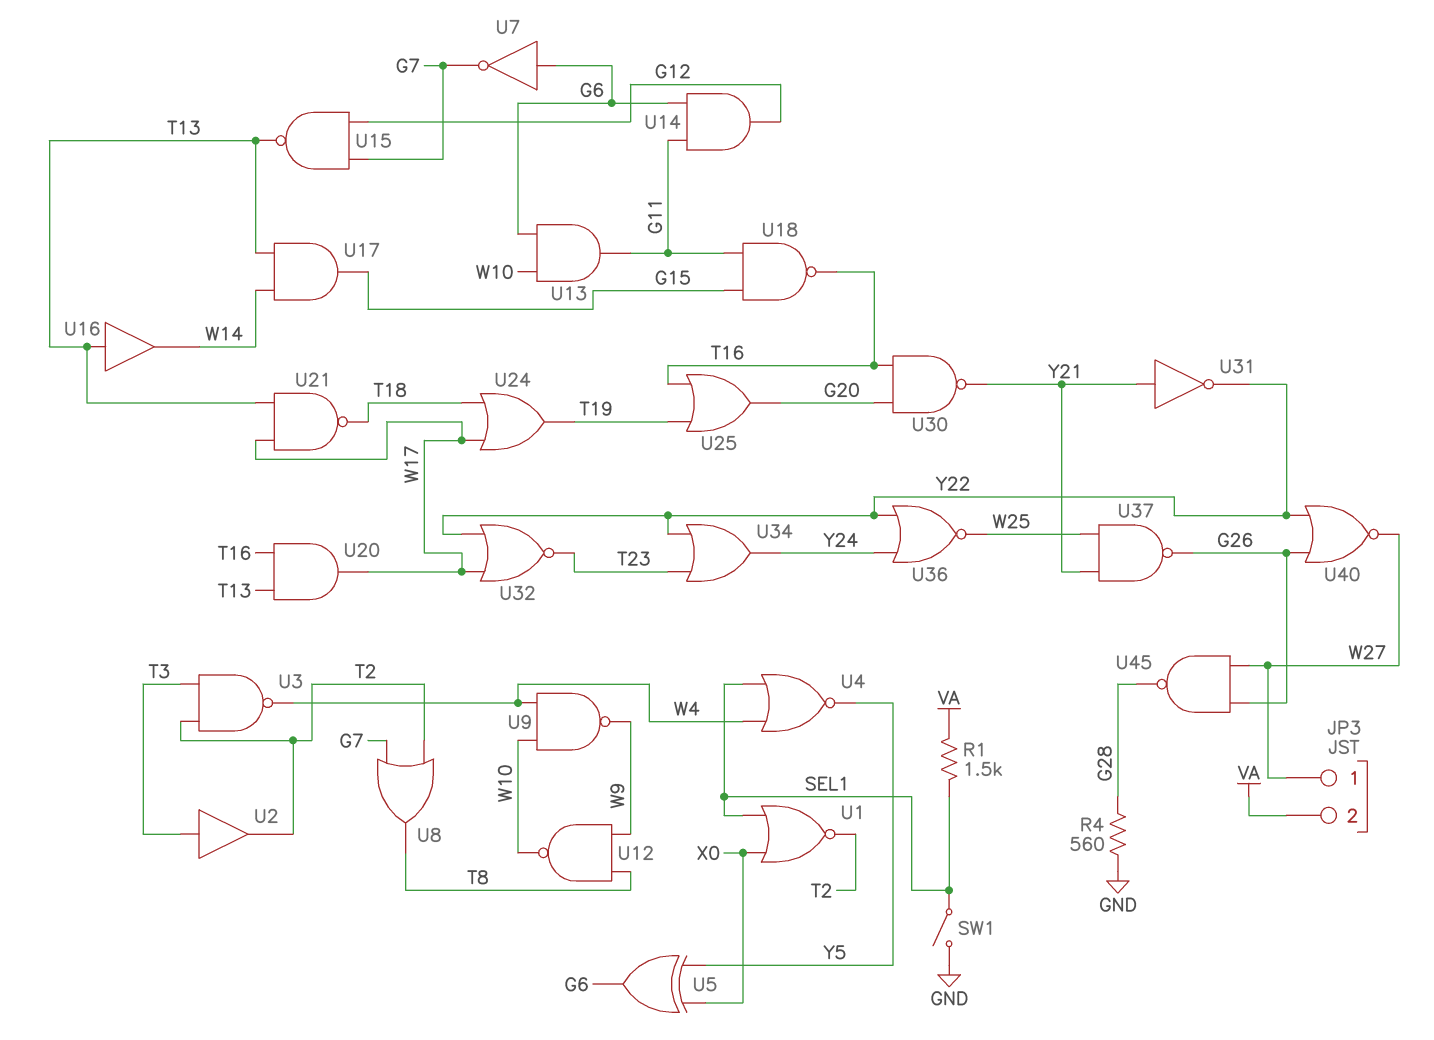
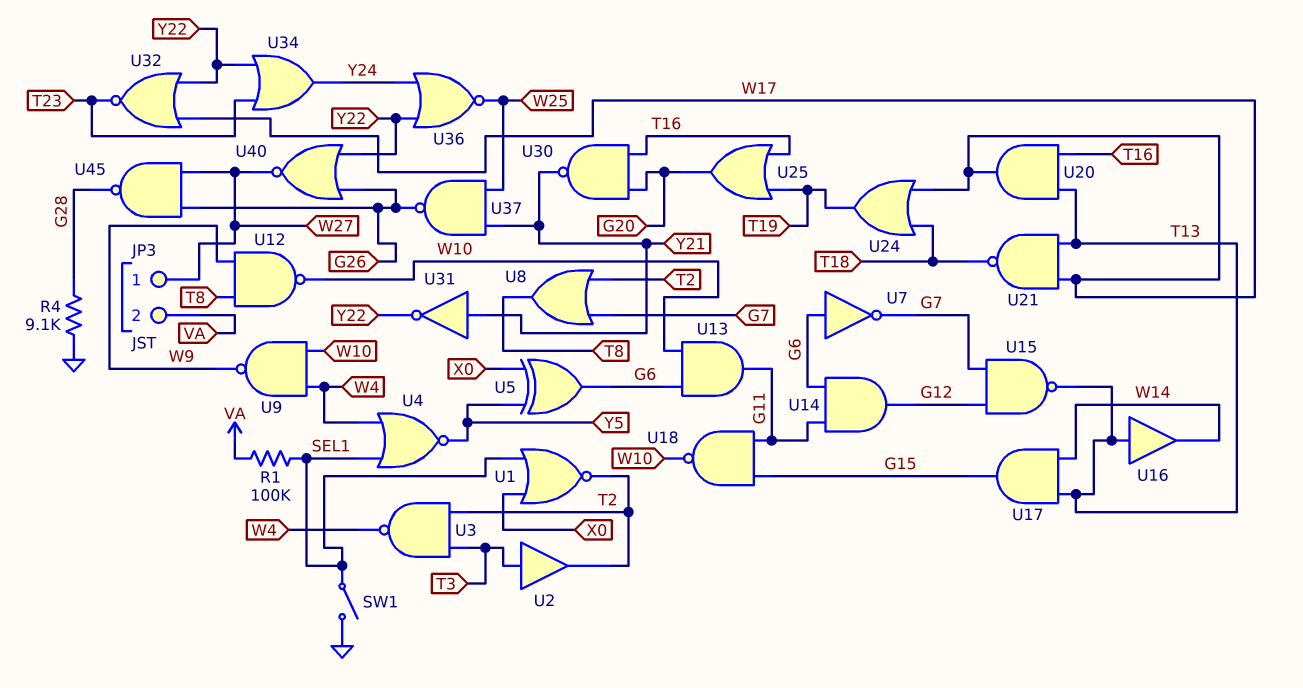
R1: 1.5k (SEL1, VA) -> 100k (SEL1, VA)
R4: 560 (G28, GND) -> 9.1k (G28, GND)
U18: NAND (in G11, in G15, out T16) -> NAND (in G11, in G15, out W10)

